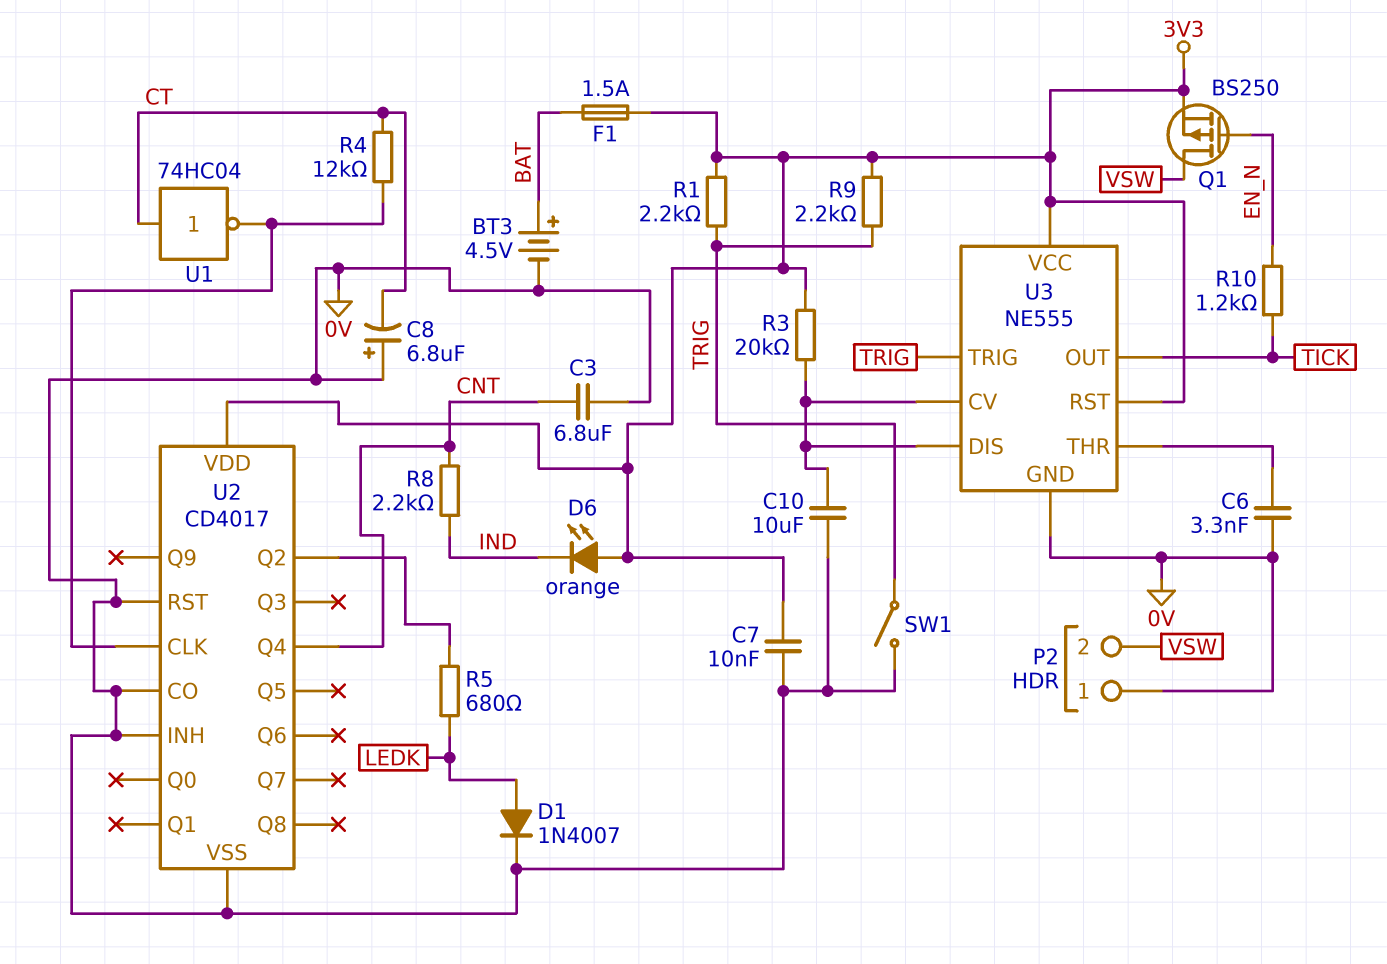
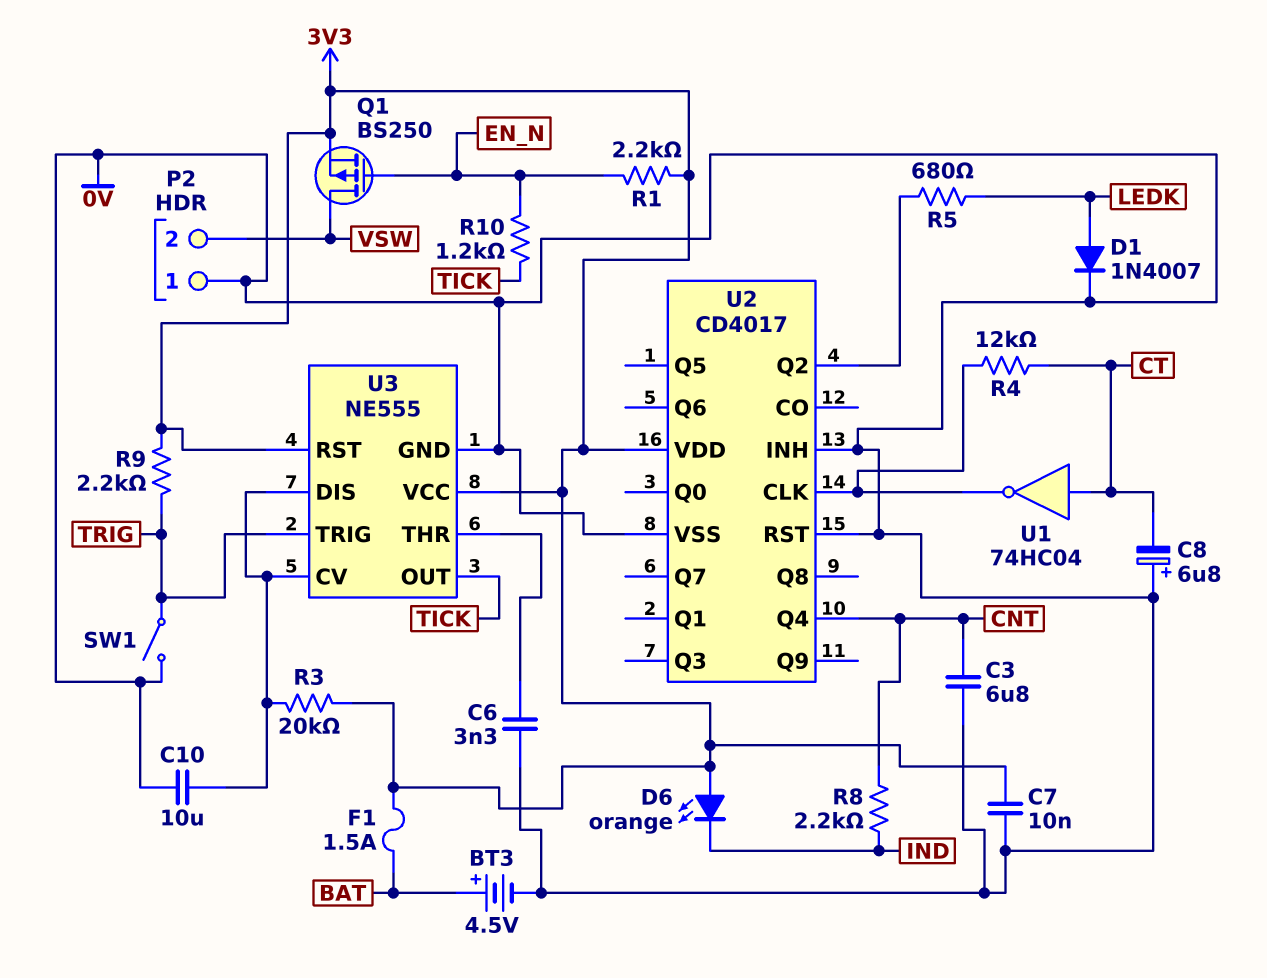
R1: 2.2k (3V3, TRIG) -> 2.2k (3V3, EN_N)
U2 pin CO: 0V -> none

